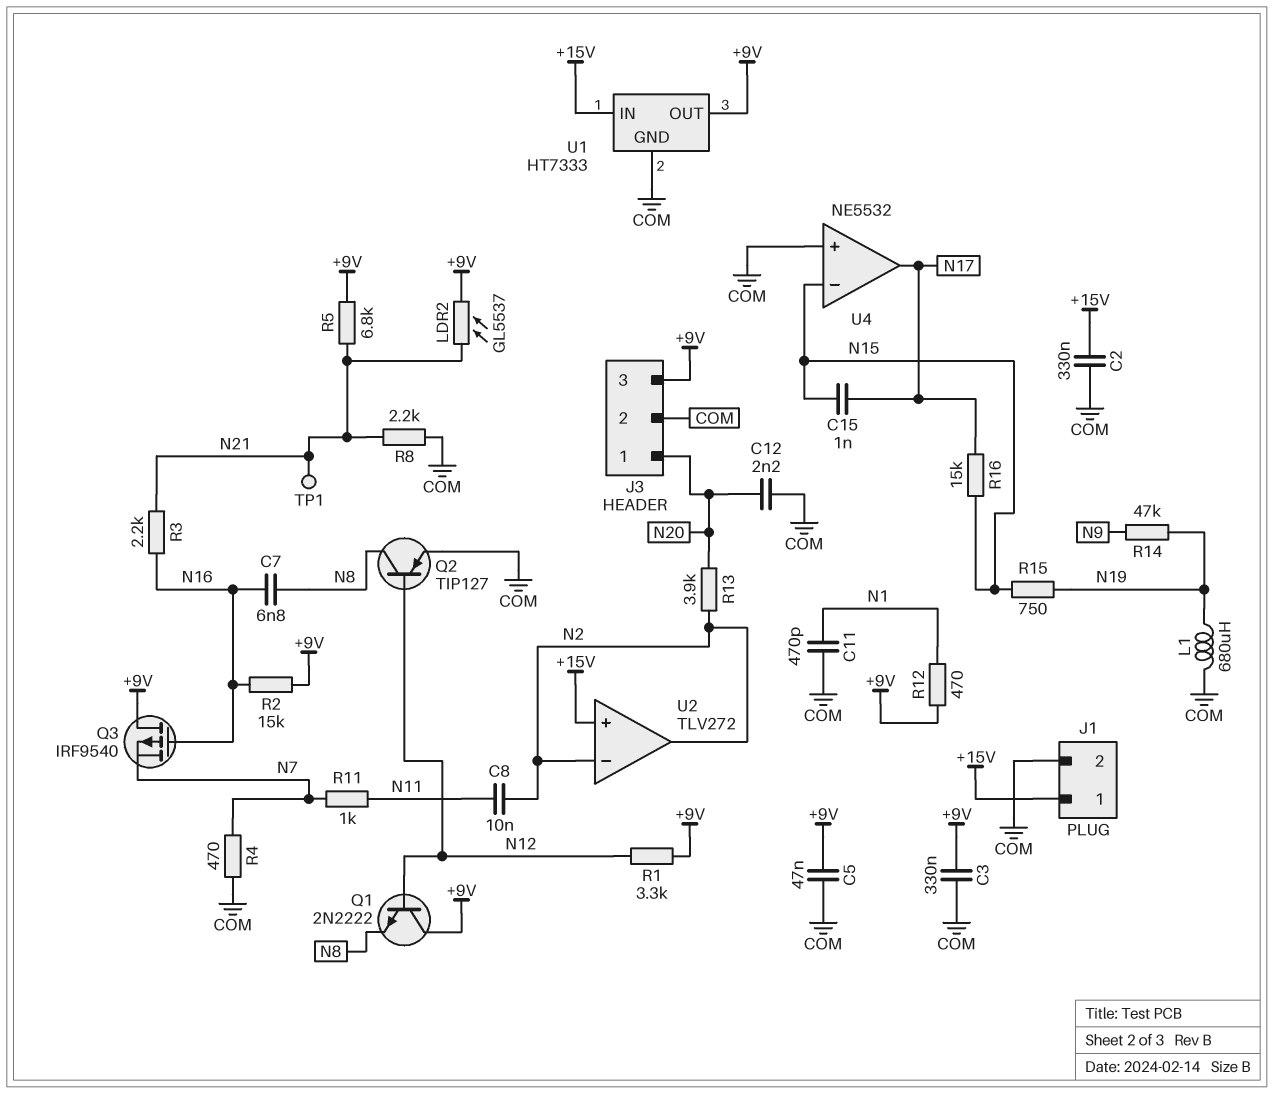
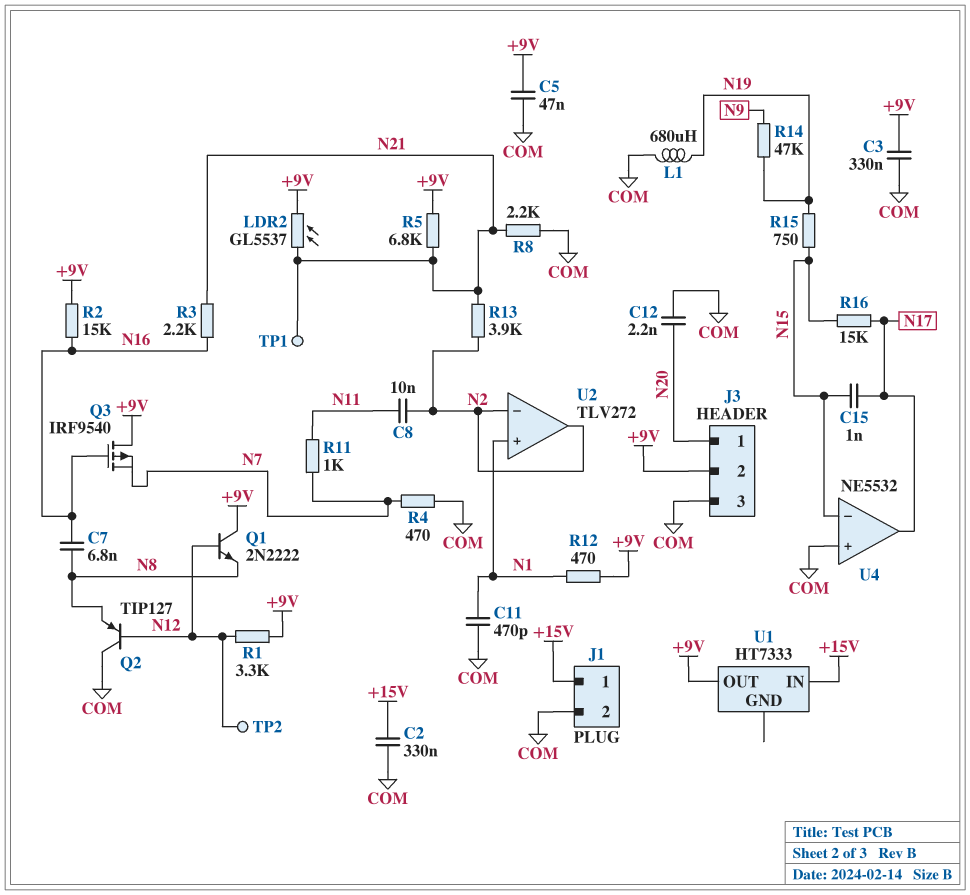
J3 pin 2: COM -> +9V
J3 pin 3: +9V -> COM
Q2: PNP TIP127 (B N12, C N8, E COM) -> PNP TIP127 (B N12, C COM, E N8)
R13: 3.9k (N2, N20) -> 3.9k (N2, N21)
TP2: none -> test point (N12)
U1 pin GND: COM -> none
U2 pin in+: +15V -> N1

